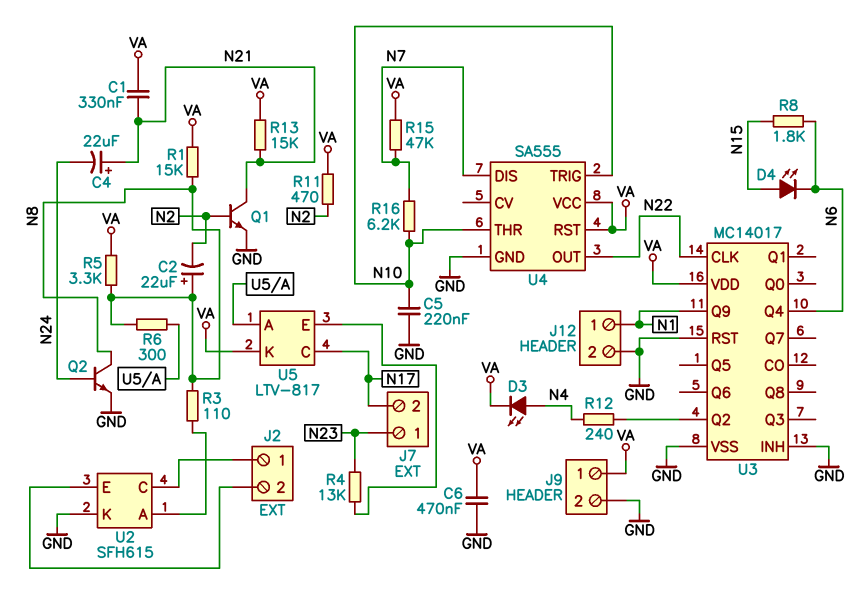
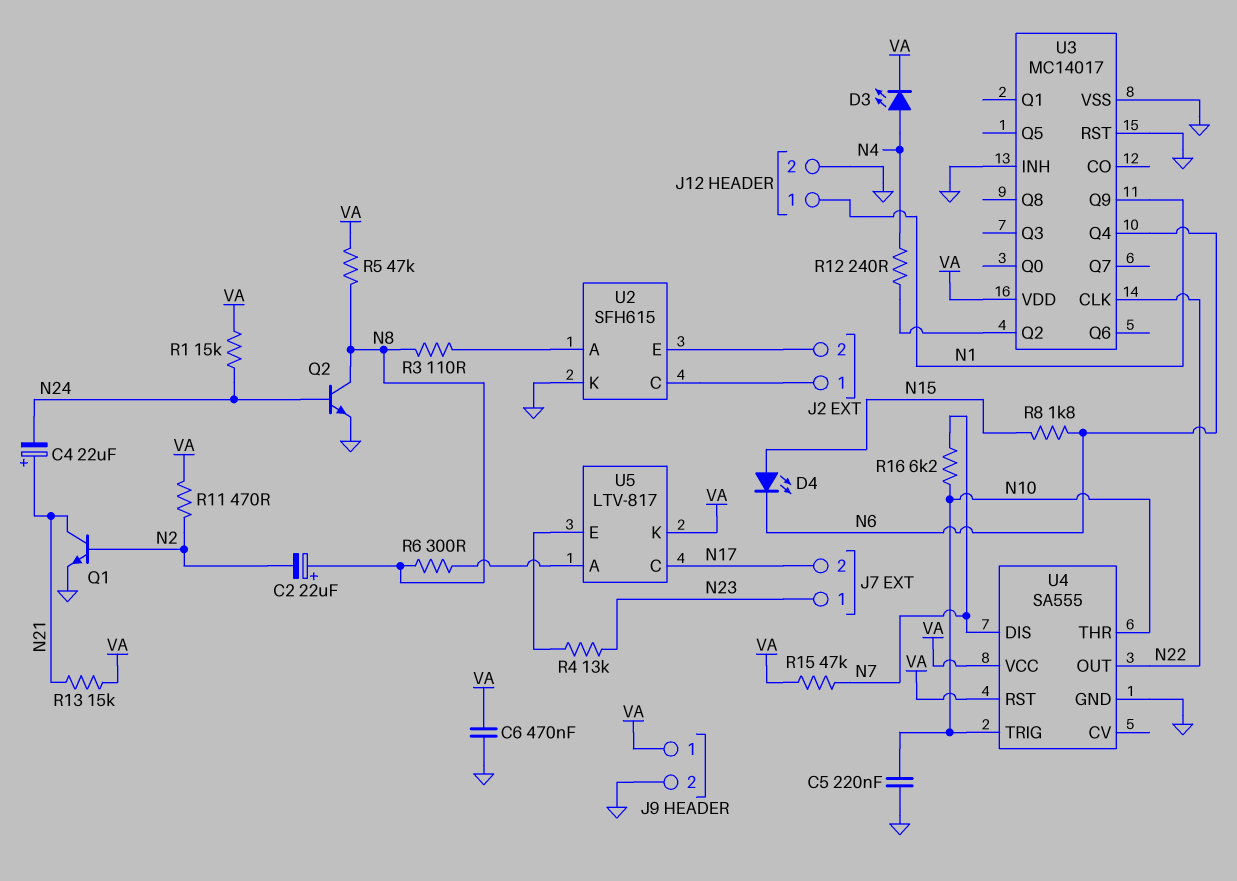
C1: 330nF (N21, VA) -> none
R1: 15k (N8, VA) -> 15k (N24, VA)
R5: 3.3k (N8, VA) -> 47k (N8, VA)

